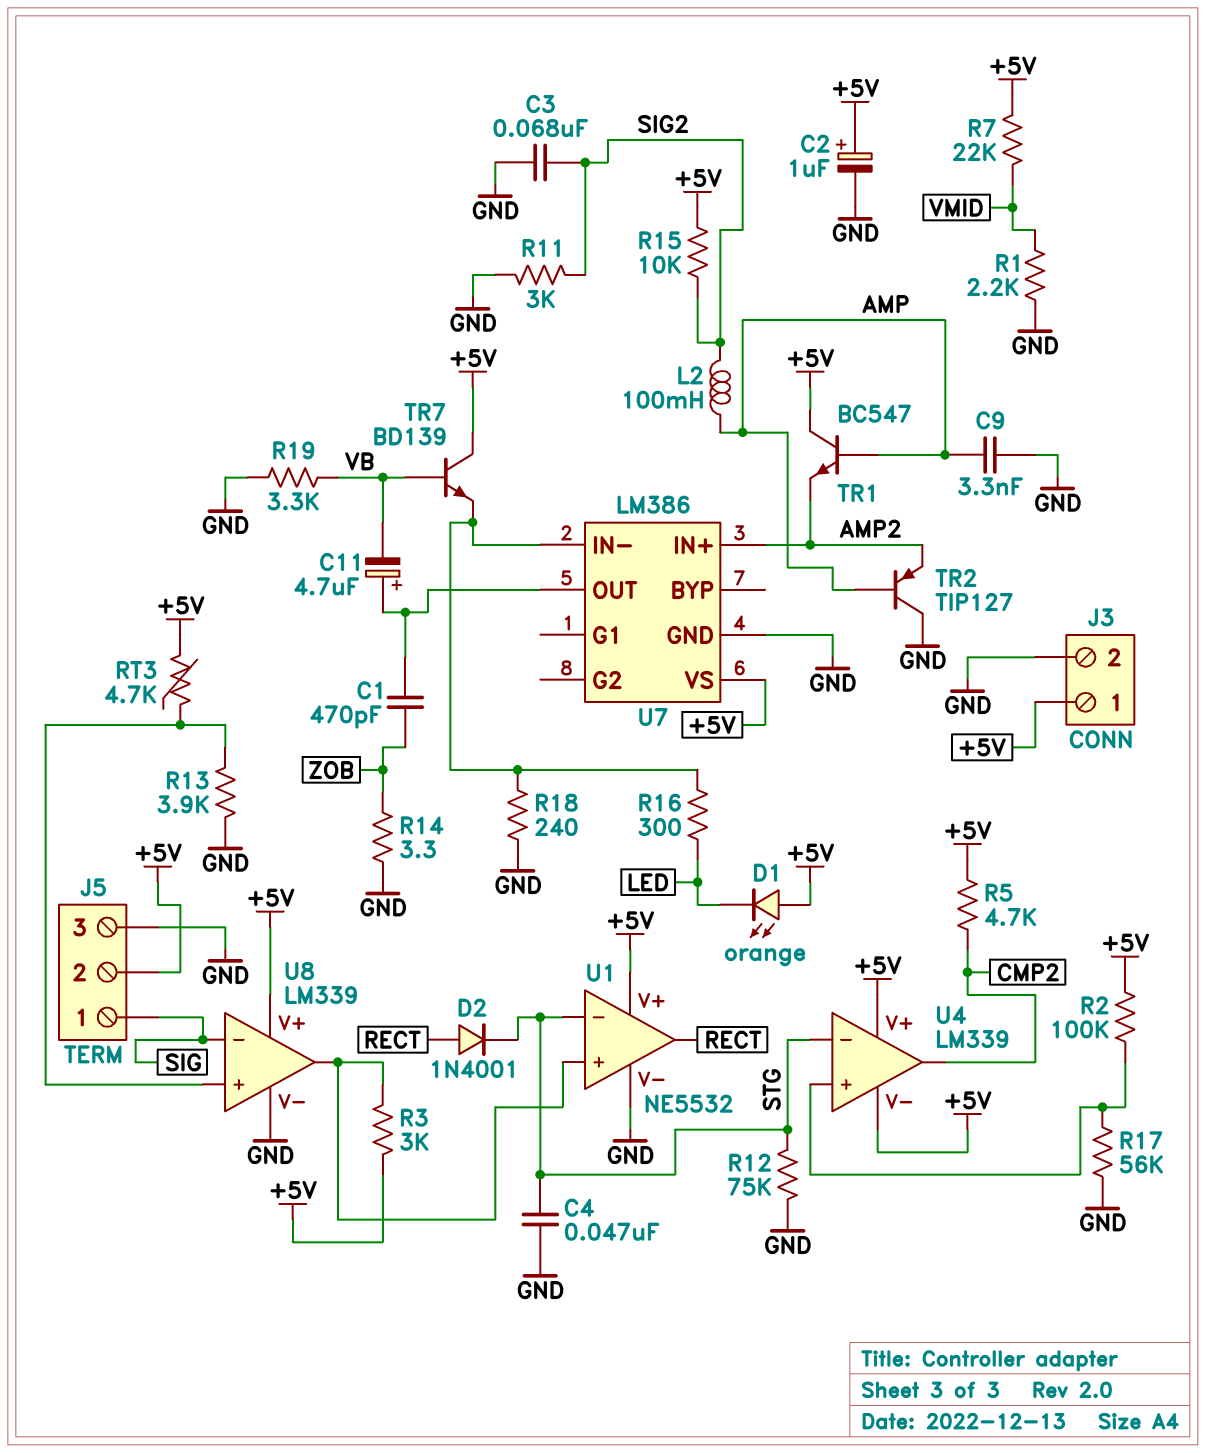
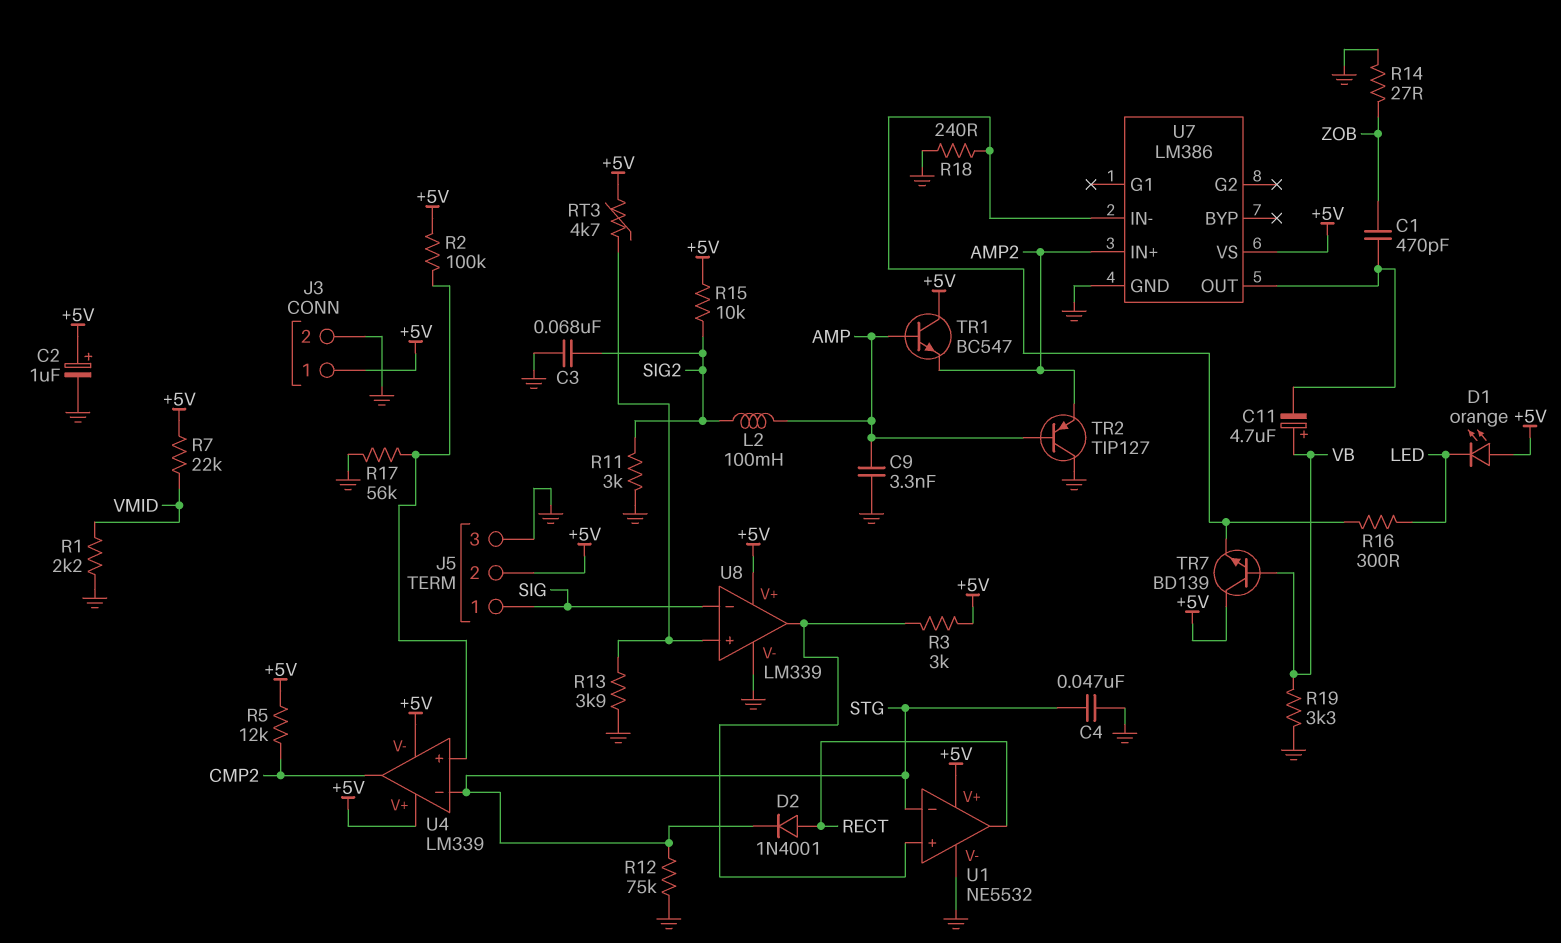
C11: 4.7uF (plus U7/OUT, minus VB) -> 4.7uF (plus VB, minus U7/OUT)
R5: 4.7k (+5V, CMP2) -> 12k (+5V, CMP2)
R14: 3.3 (GND, ZOB) -> 27 (GND, ZOB)

